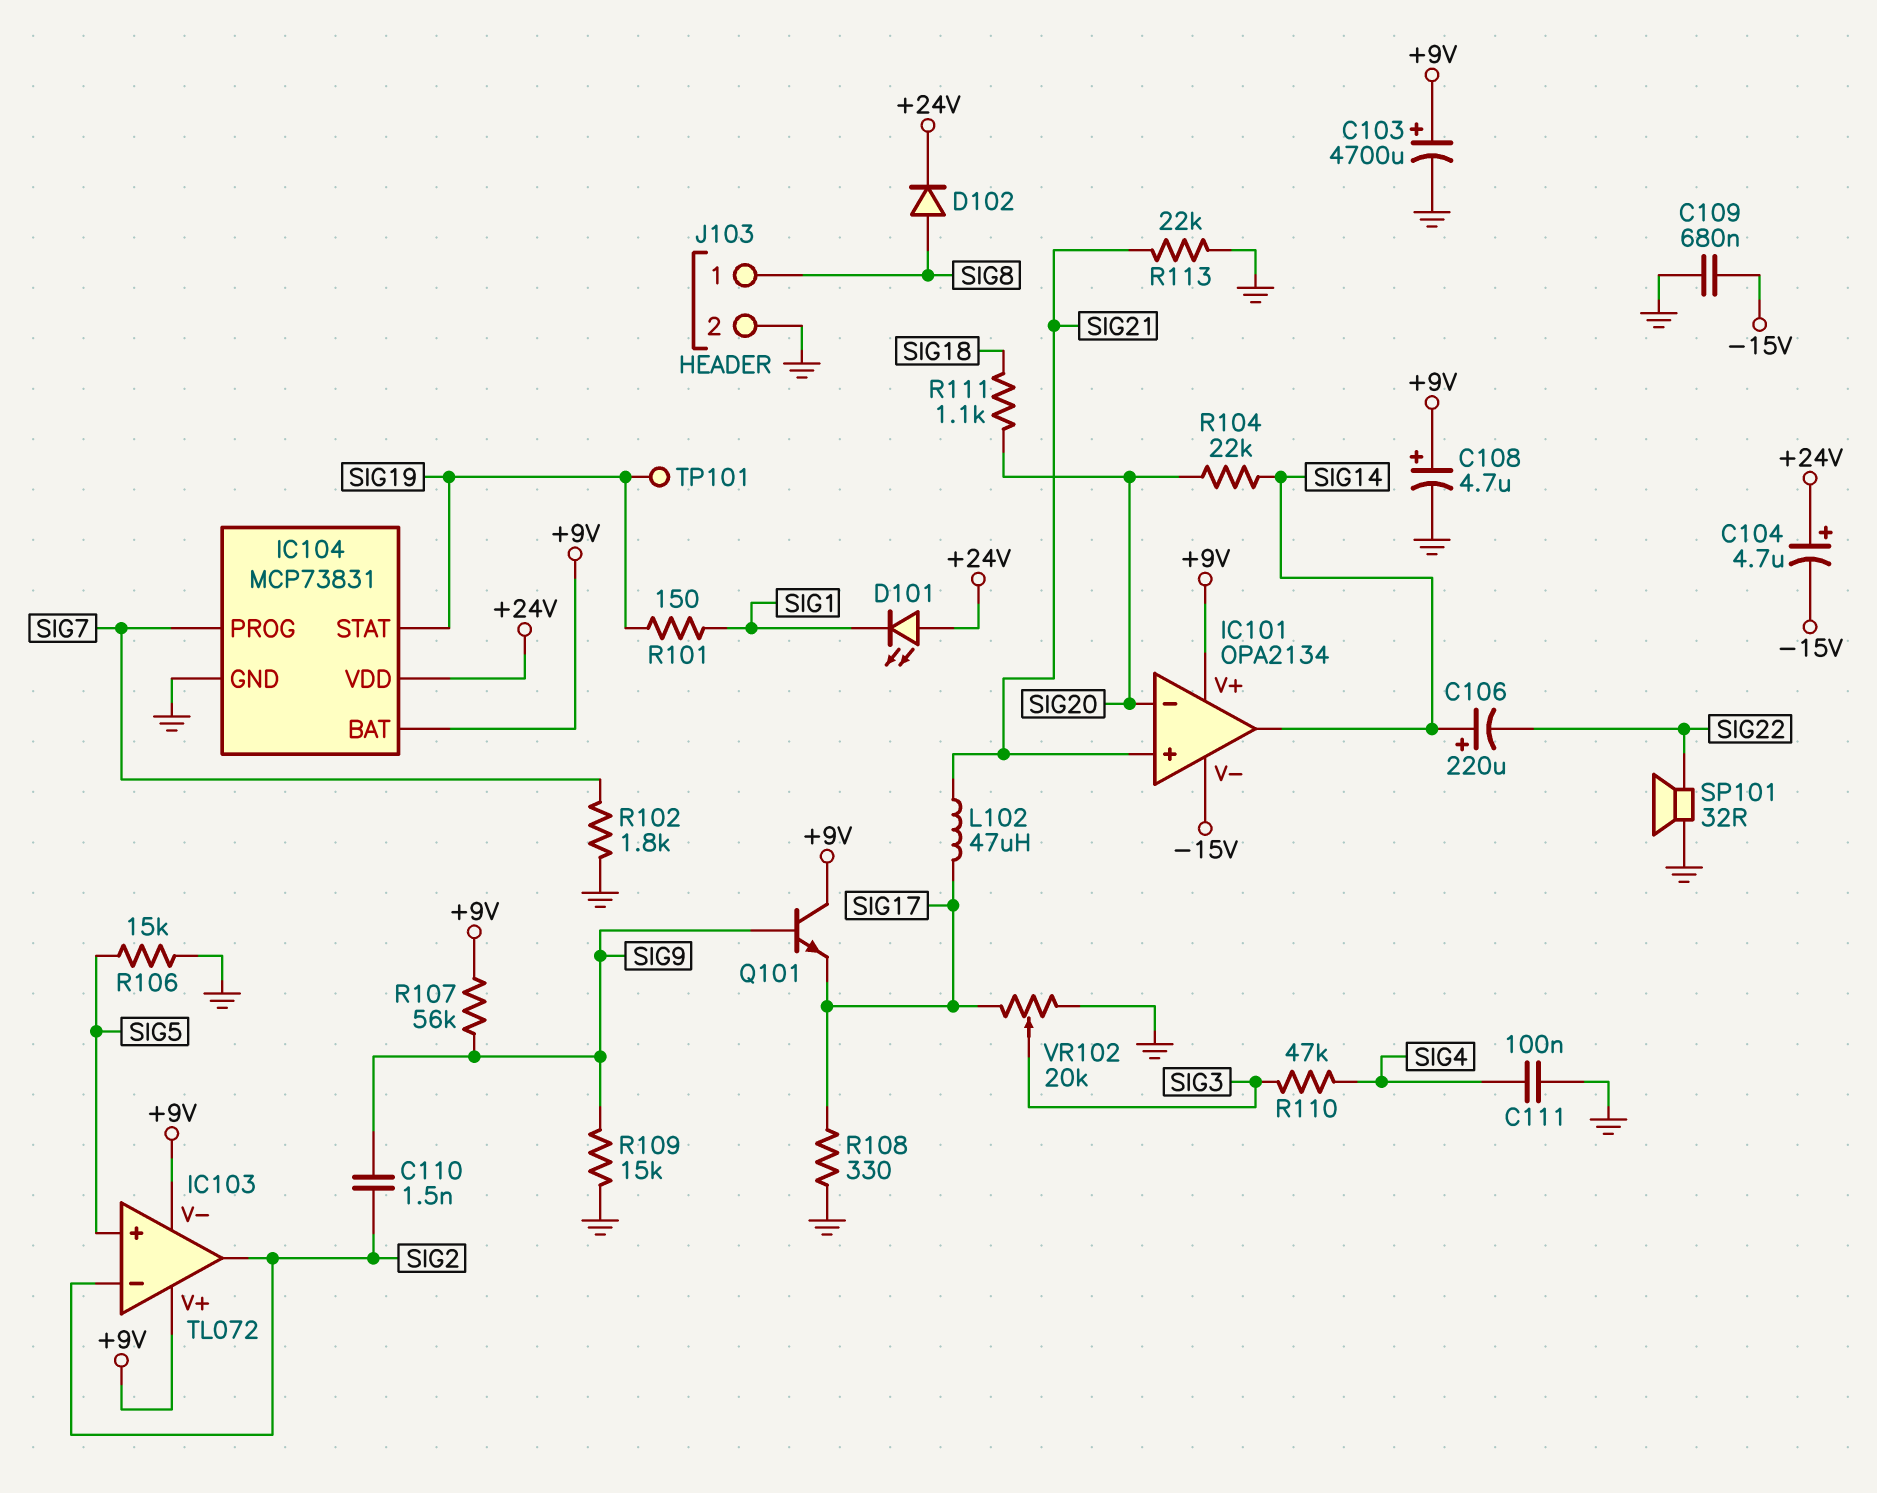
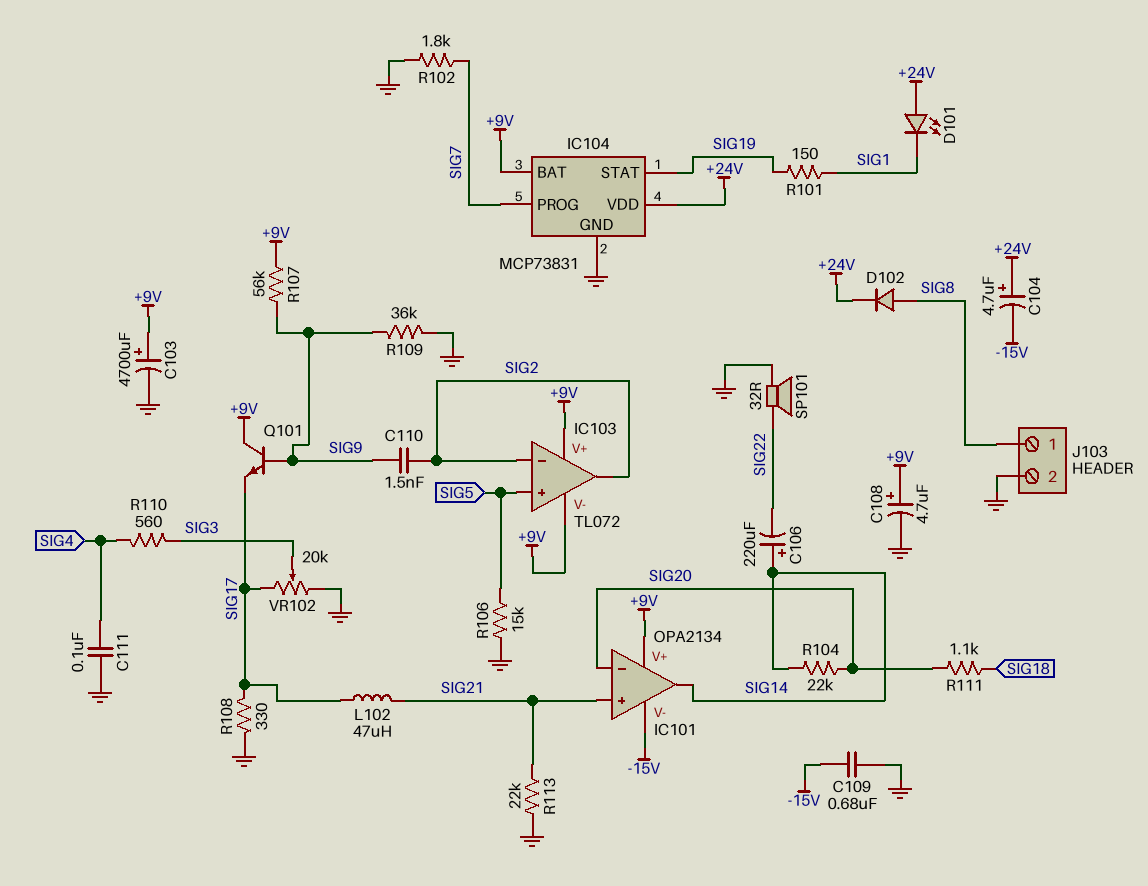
R109: 15k (GND, SIG9) -> 36k (GND, SIG9)
R110: 47k (SIG3, SIG4) -> 560 (SIG3, SIG4)
TP101: test point (SIG19) -> none

